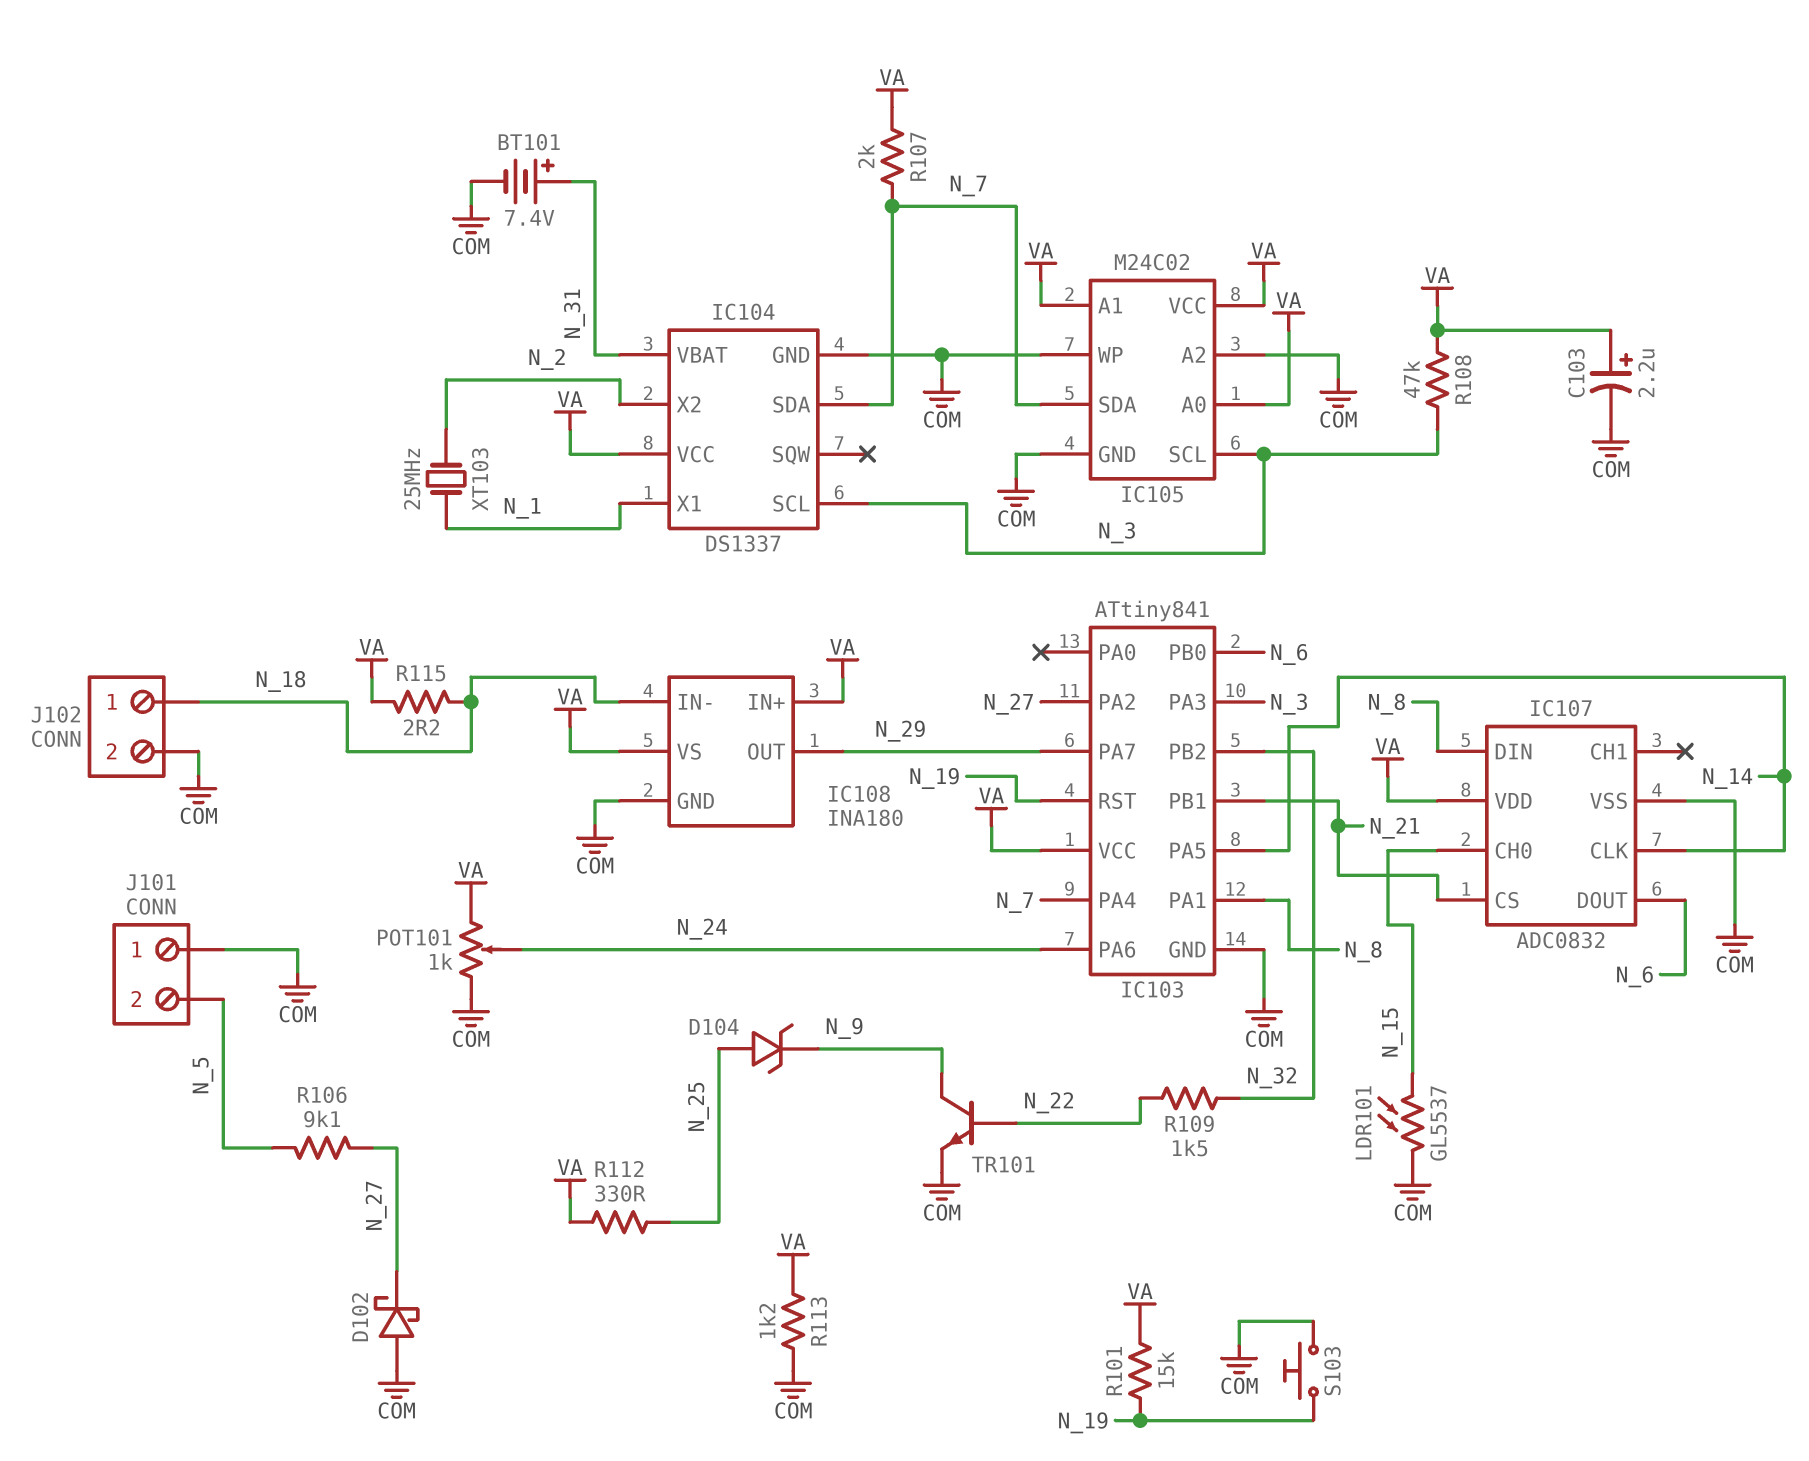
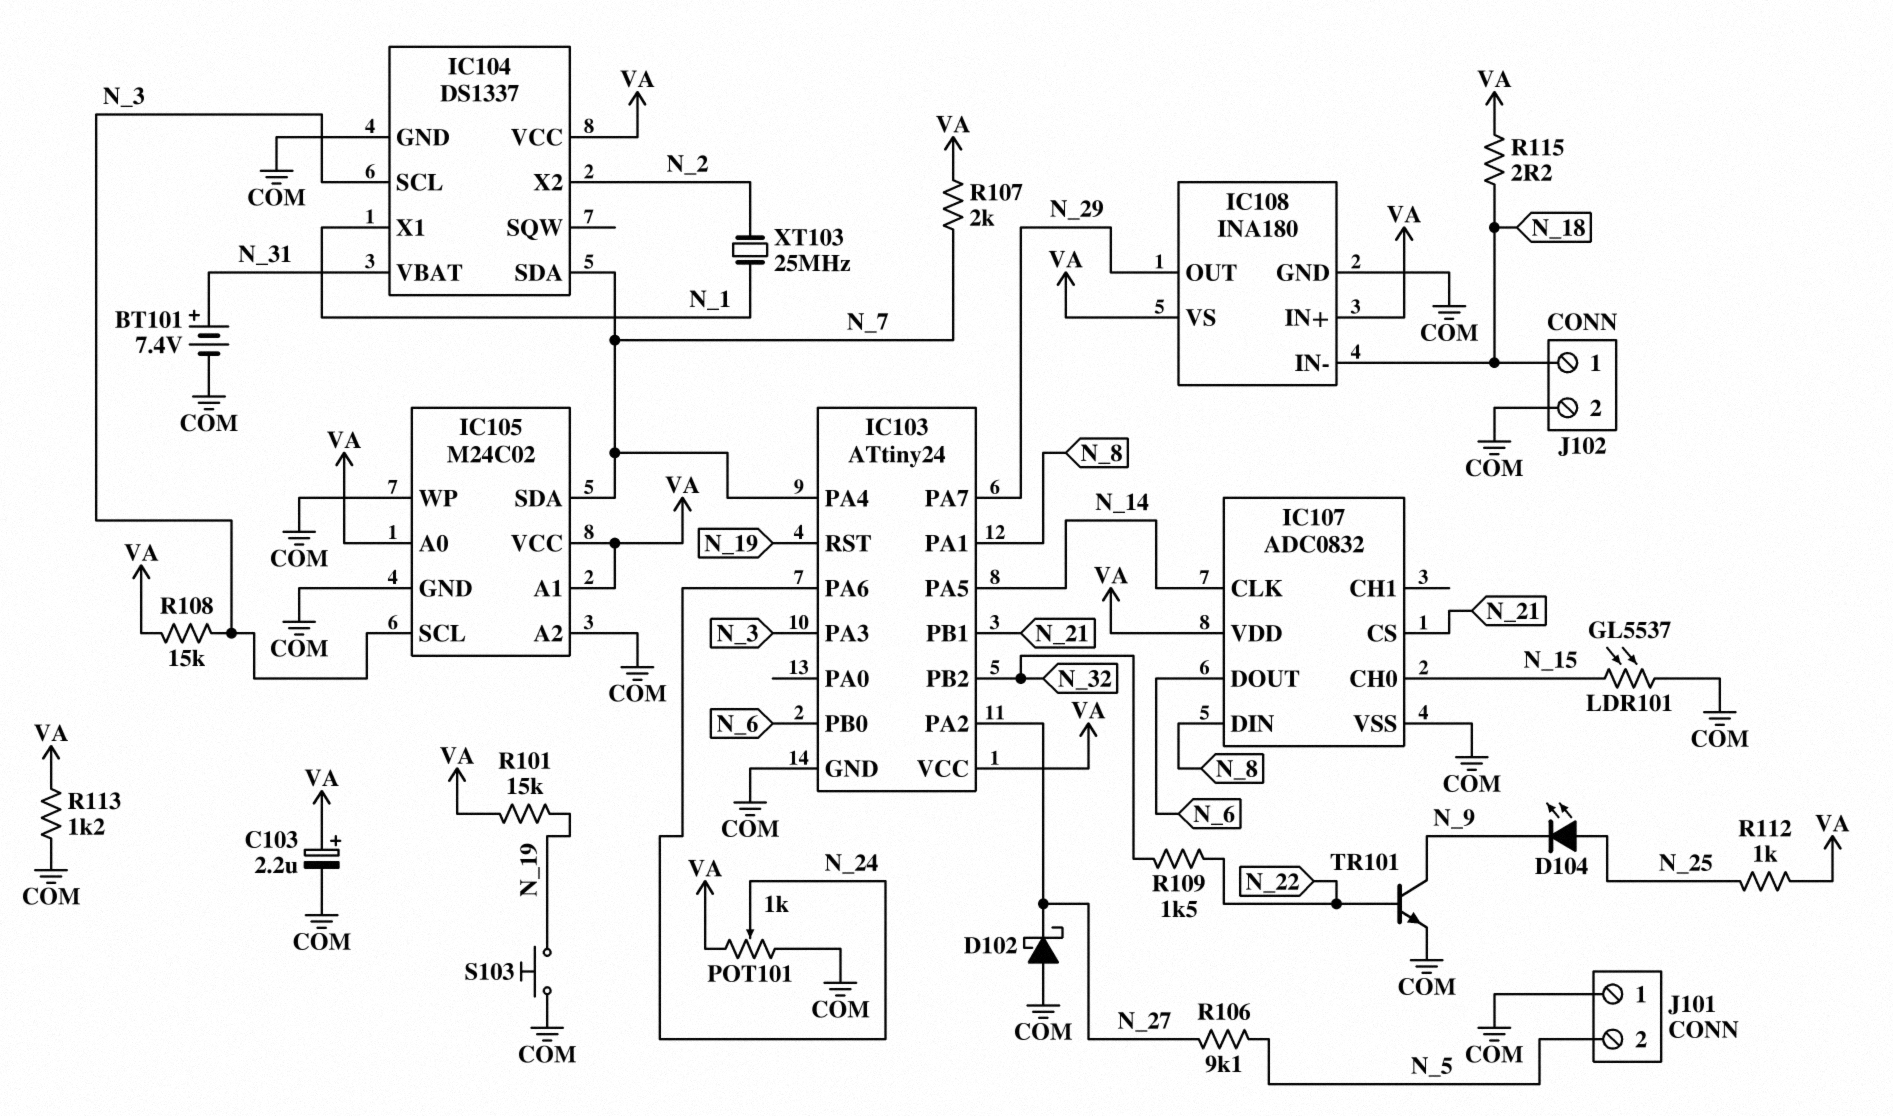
D104: zener (A N_25, K N_9) -> LED (A N_25, K N_9)
IC103: ATtiny841 -> ATtiny24
R108: 47k (N_3, VA) -> 15k (N_3, VA)
R112: 330 (N_25, VA) -> 1k (N_25, VA)

